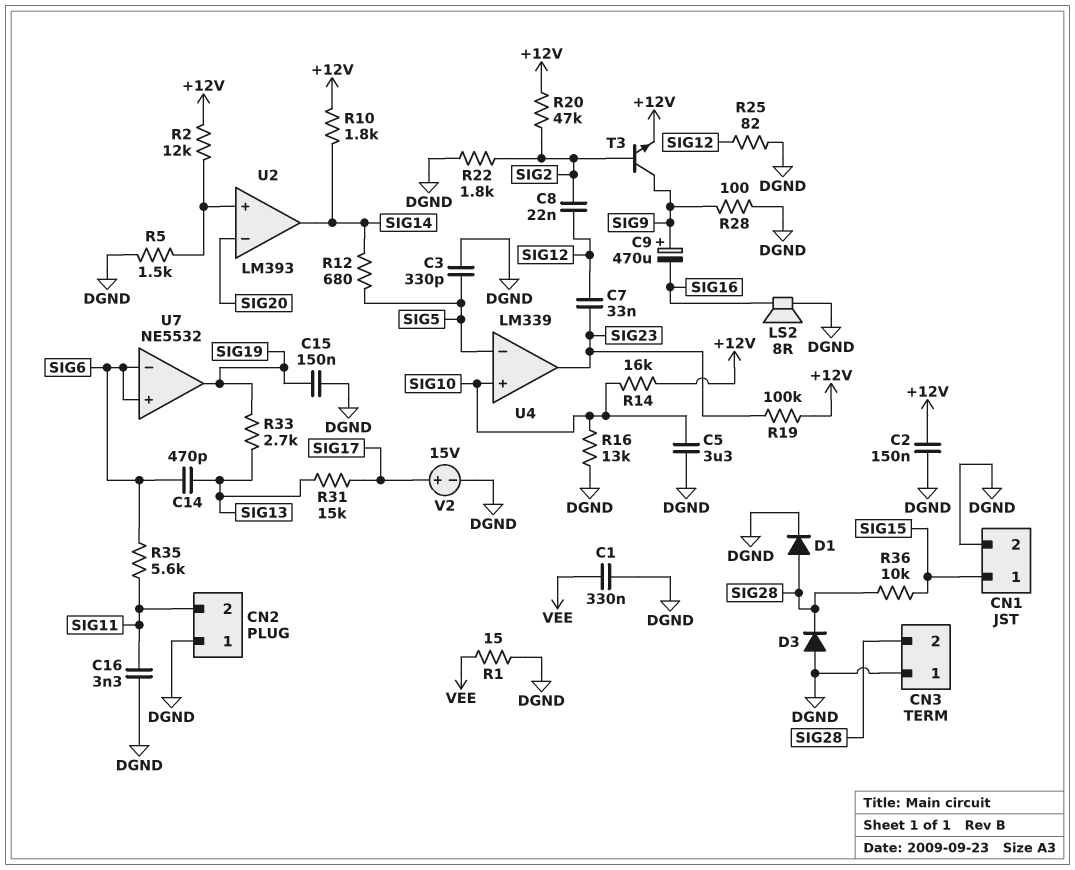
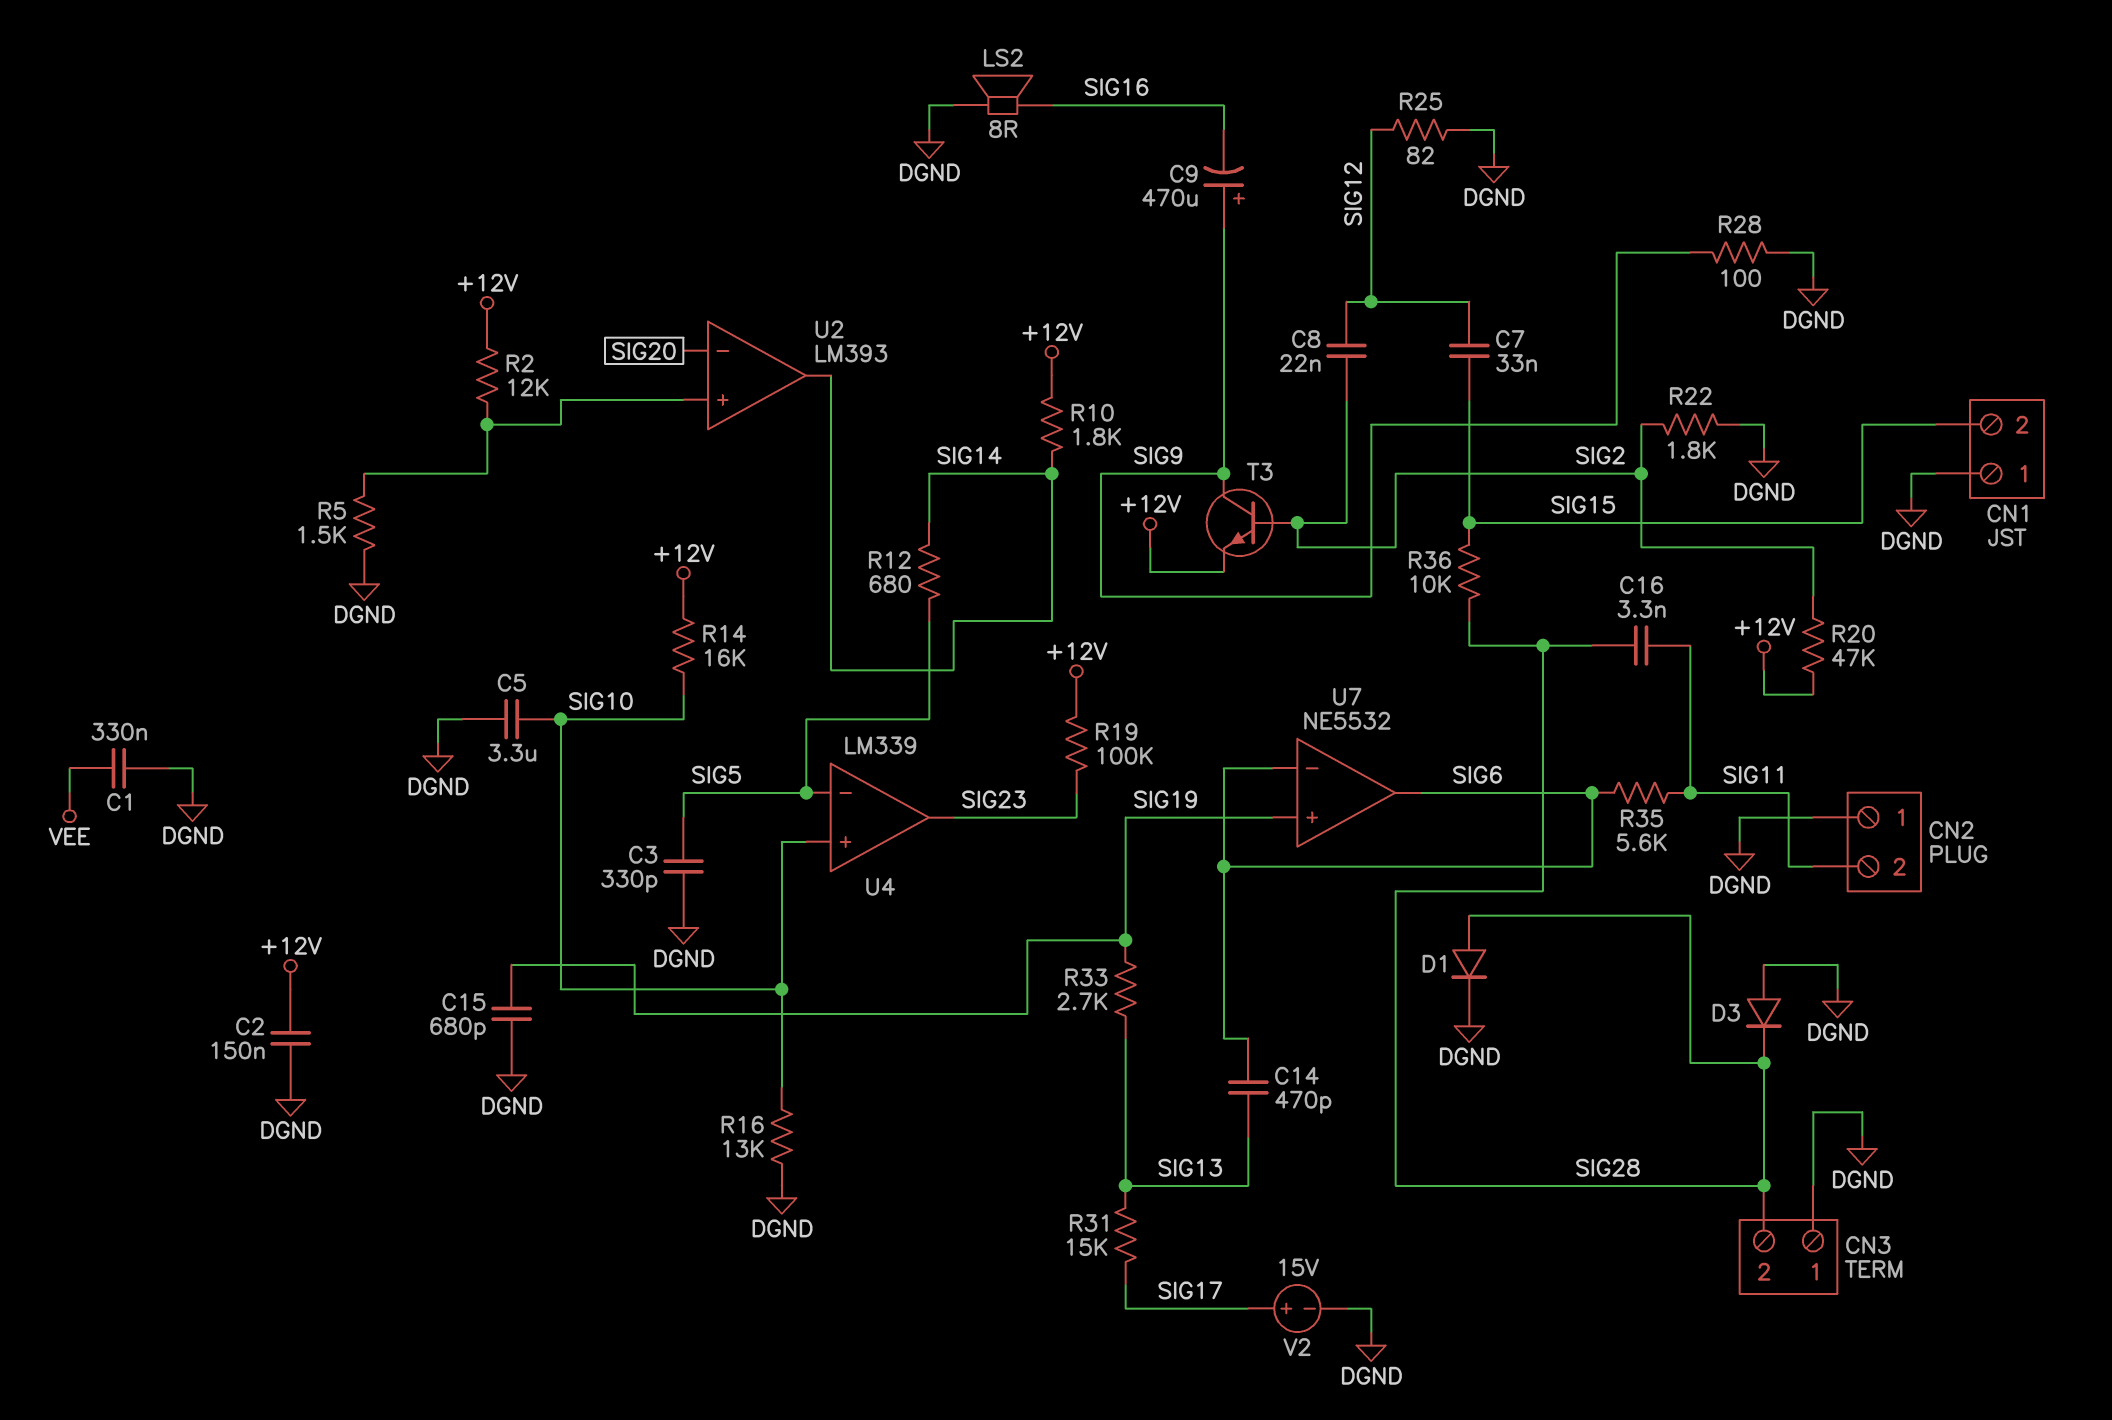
C7: 33nF (SIG12, SIG23) -> 33nF (SIG12, SIG15)
C15: 150nF (DGND, SIG19) -> 680pF (DGND, SIG19)
C16: 3.3nF (DGND, SIG11) -> 3.3nF (SIG11, SIG28)
CN1 pin 1: SIG15 -> DGND
CN1 pin 2: DGND -> SIG15
R1: 15 (DGND, VEE) -> none
U7 pin in+: SIG6 -> SIG19
U7 pin out: SIG19 -> SIG6

